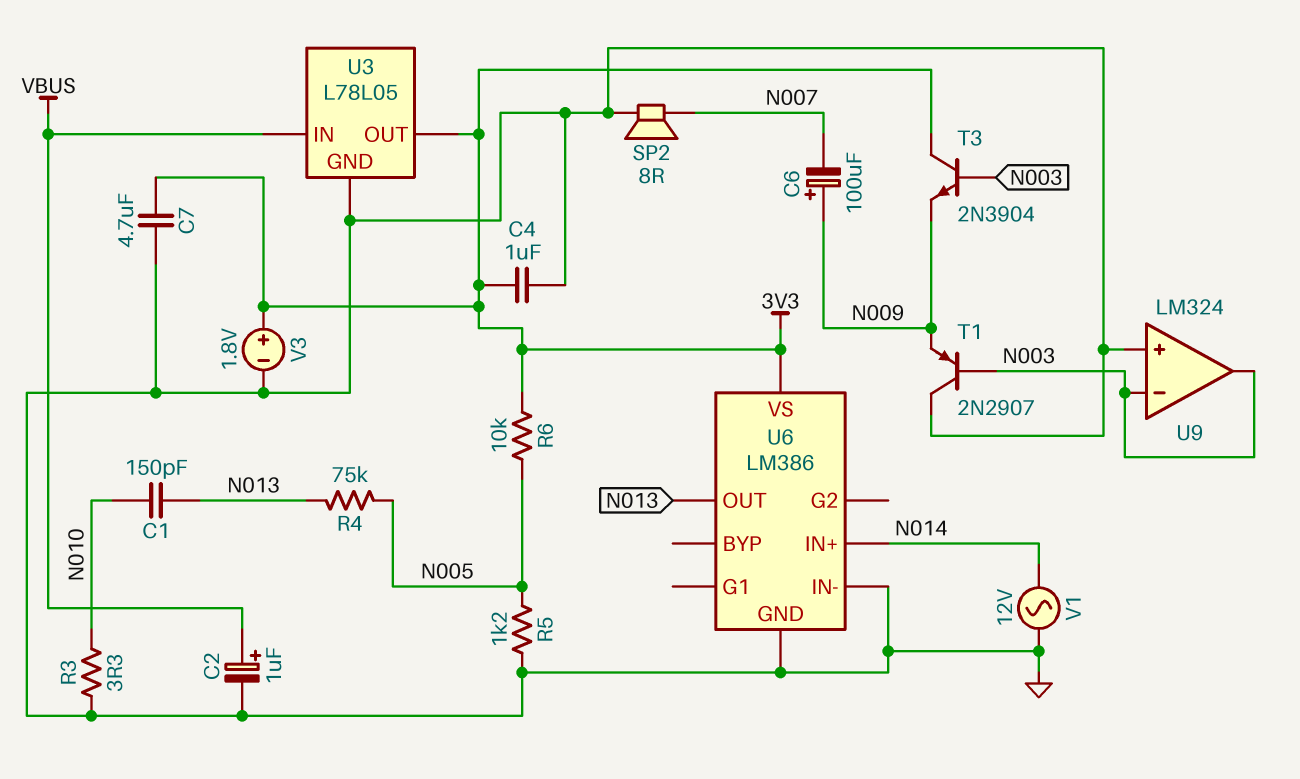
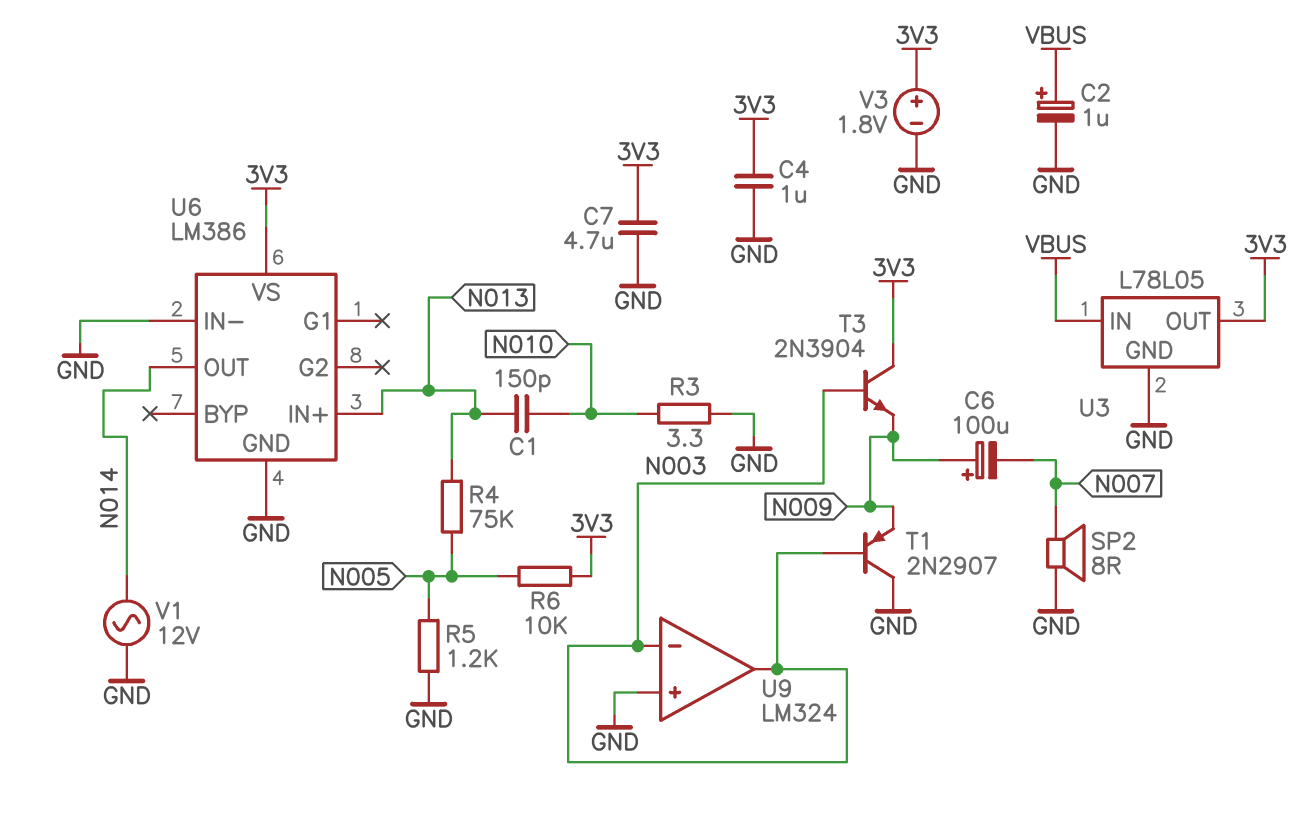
U6 pin IN+: N014 -> N013
U6 pin OUT: N013 -> N014

